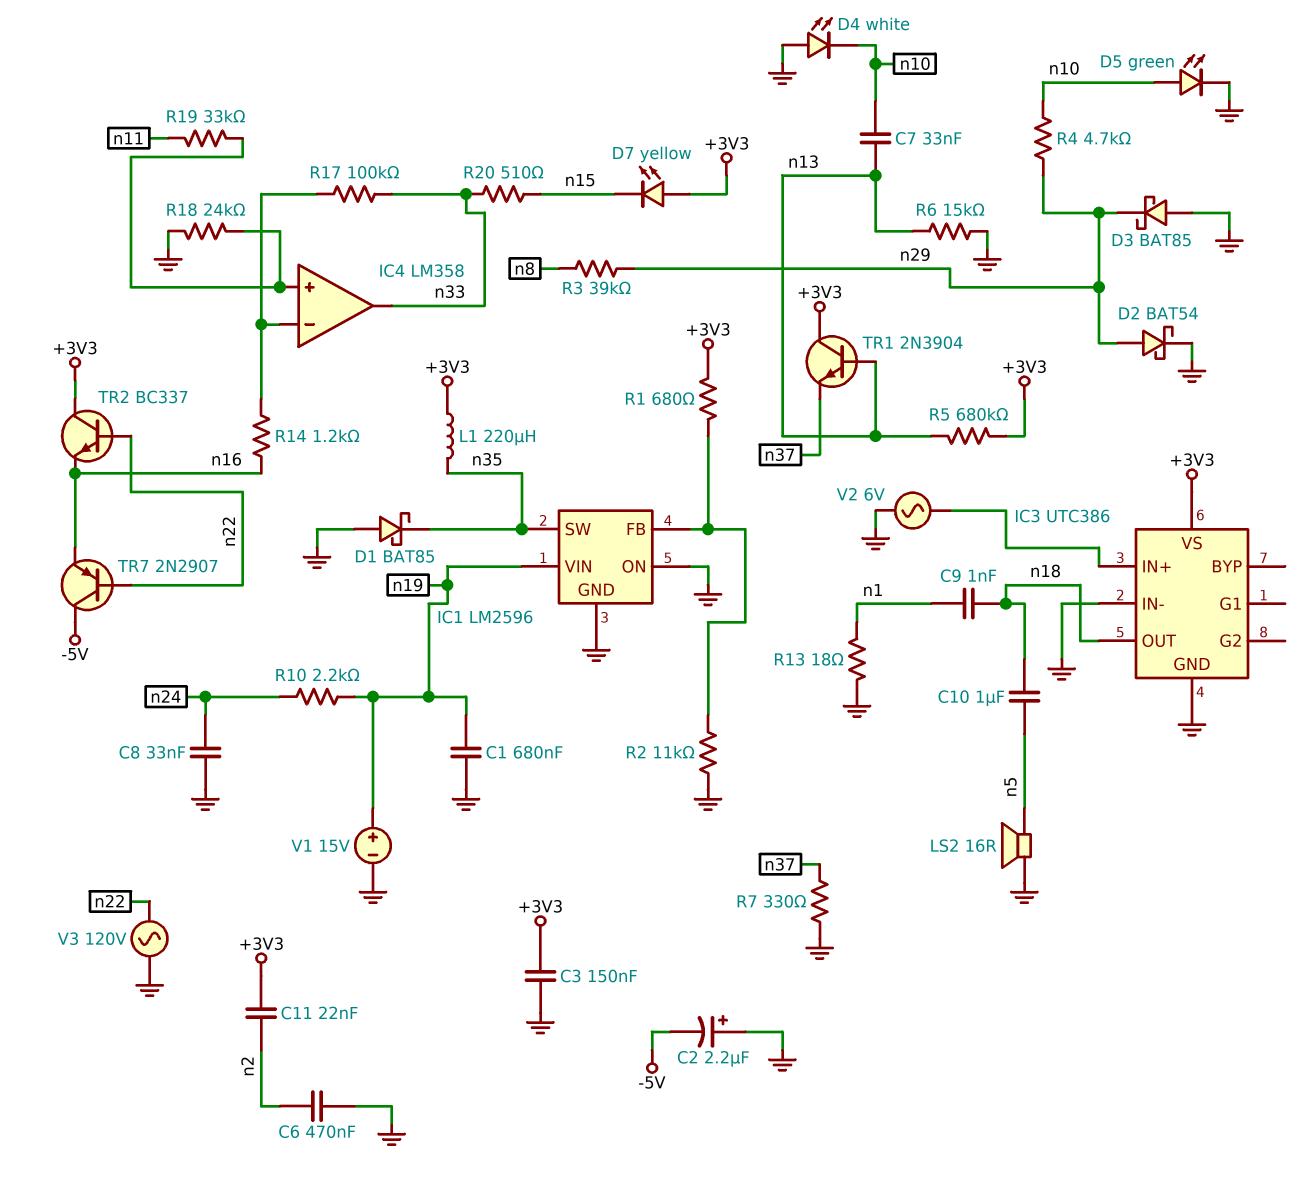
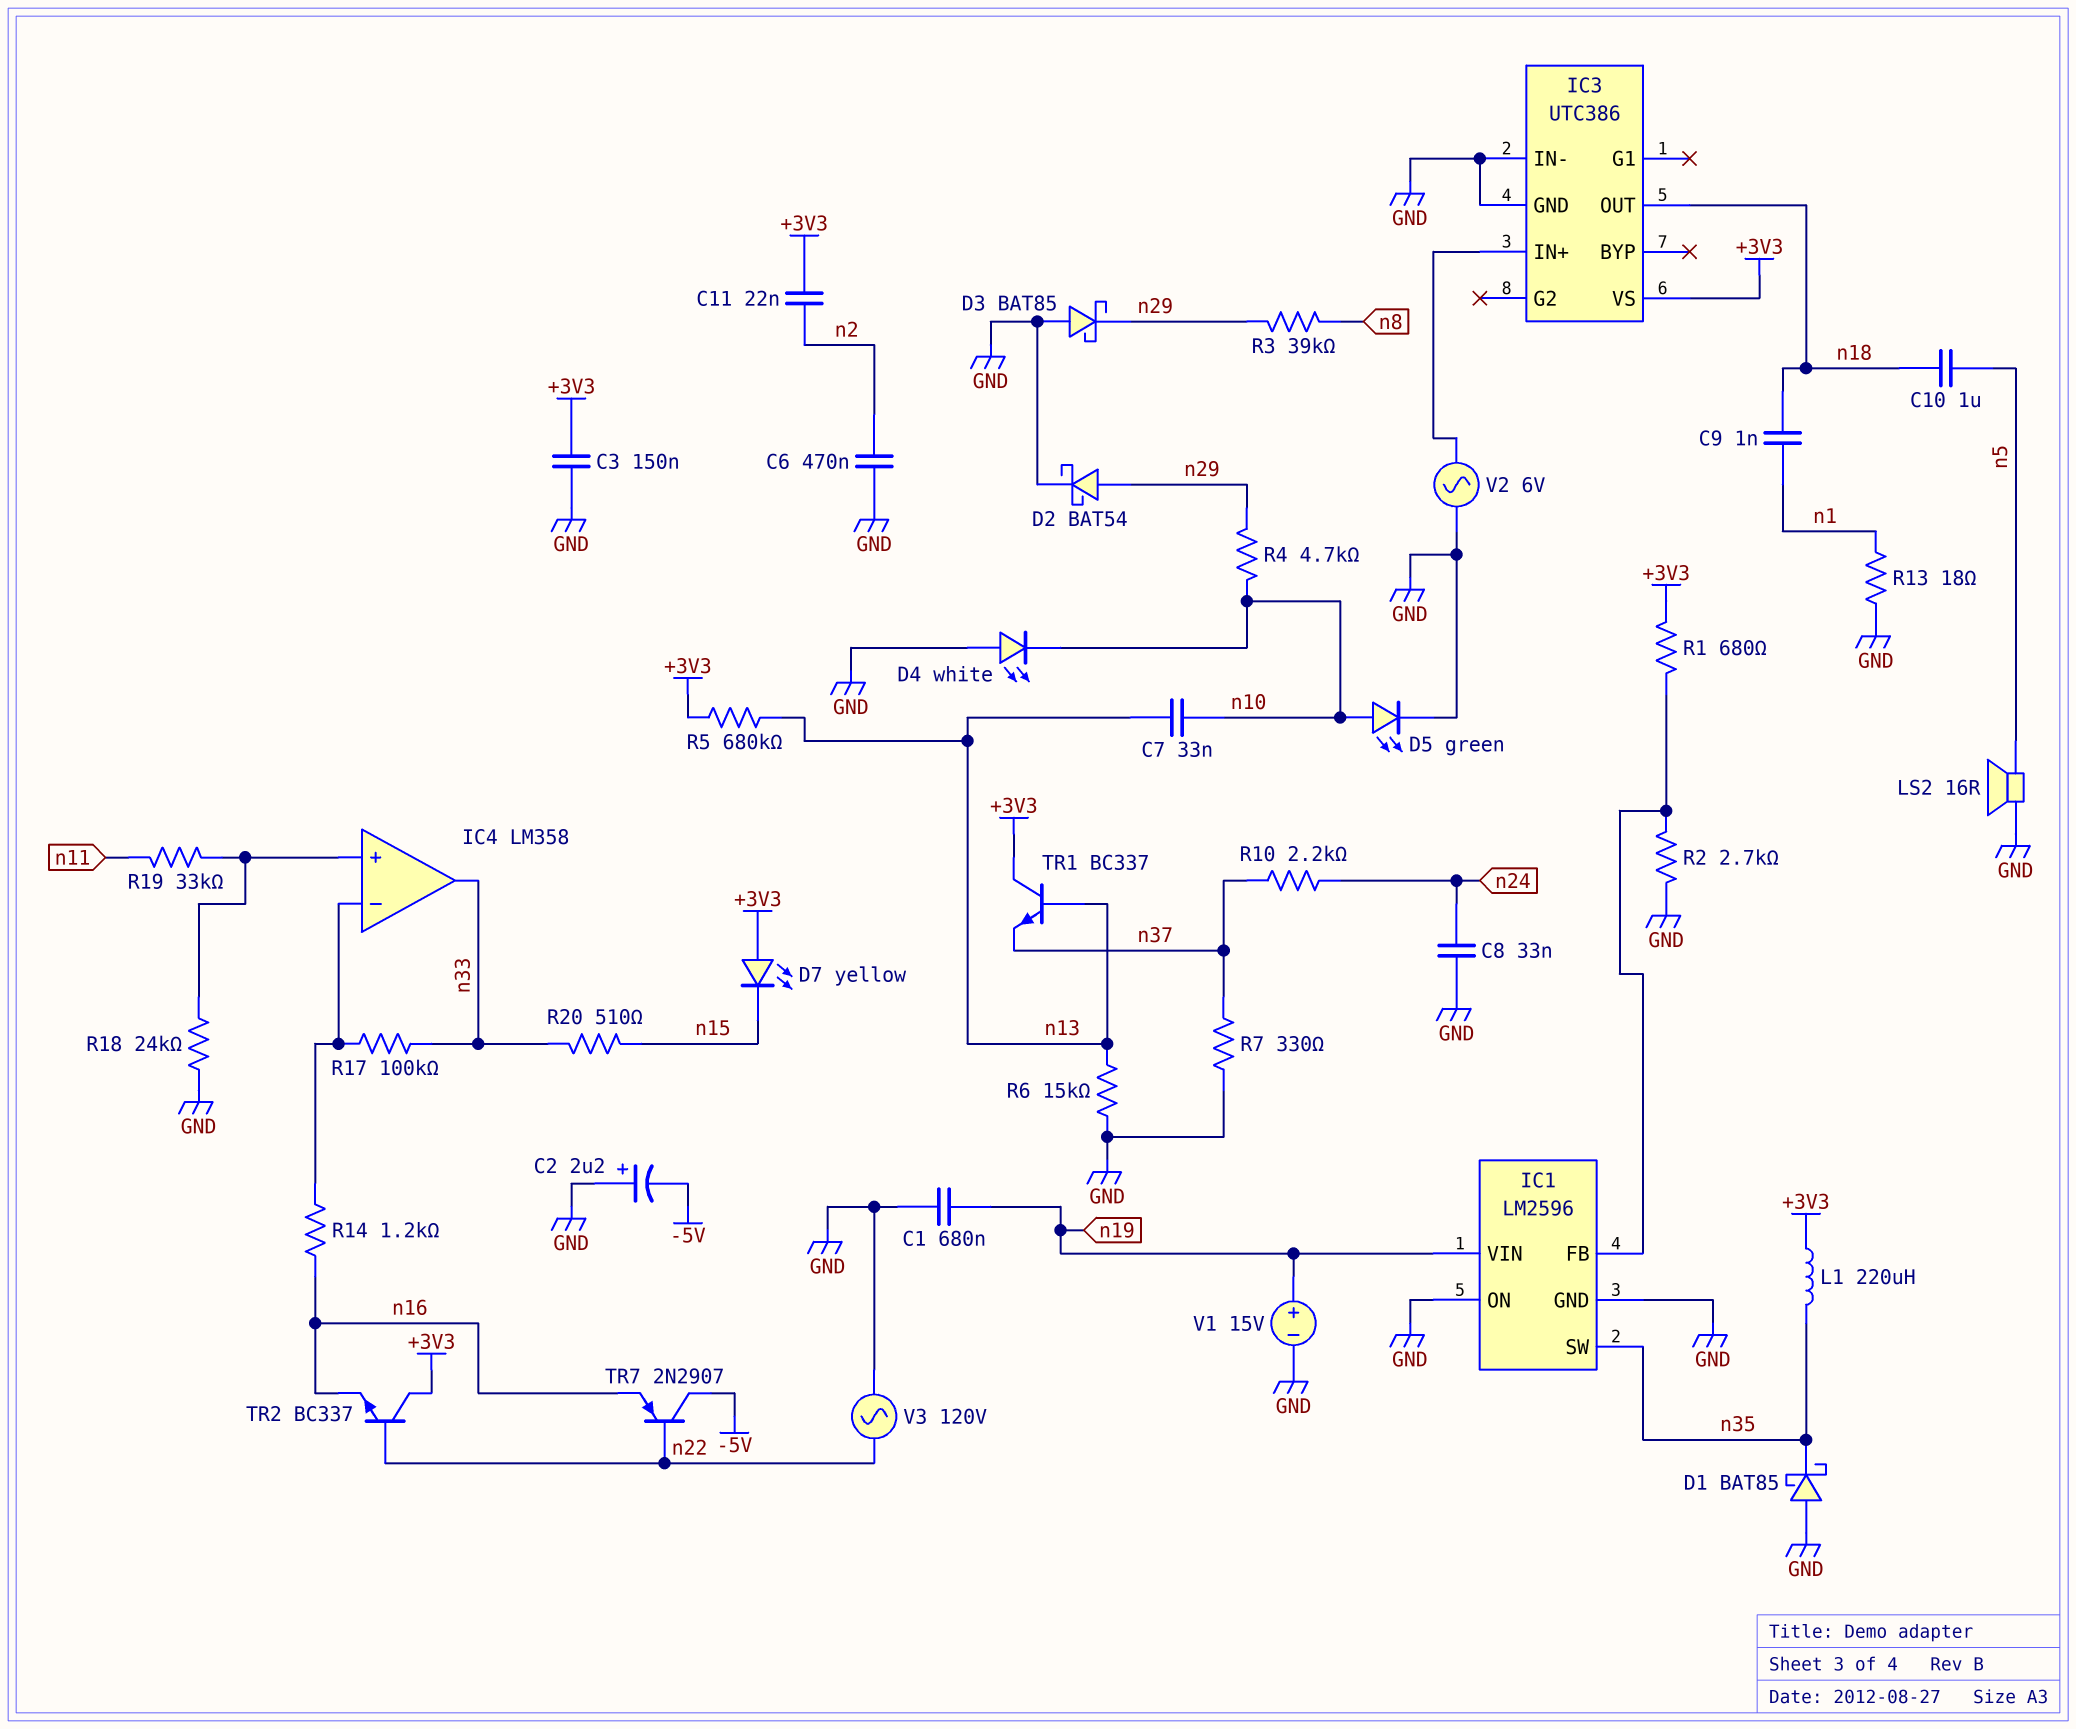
R2: 11k (GND, IC1/FB) -> 2.7k (GND, IC1/FB)
R10: 2.2k (n19, n24) -> 2.2k (n24, n37)
TR1: NPN 2N3904 (B n13, C +3V3, E n37) -> NPN BC337 (B n13, C +3V3, E n37)

